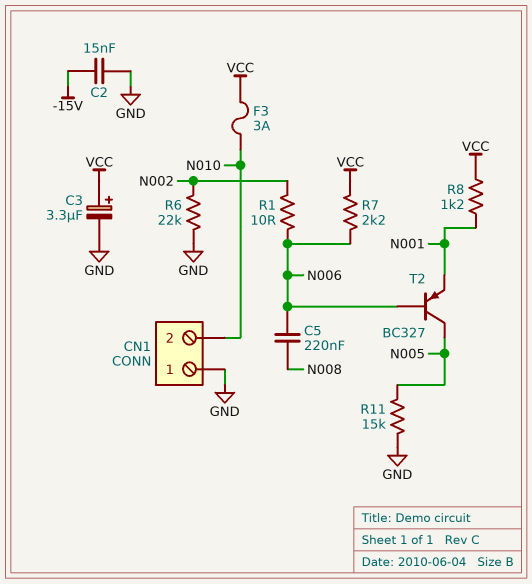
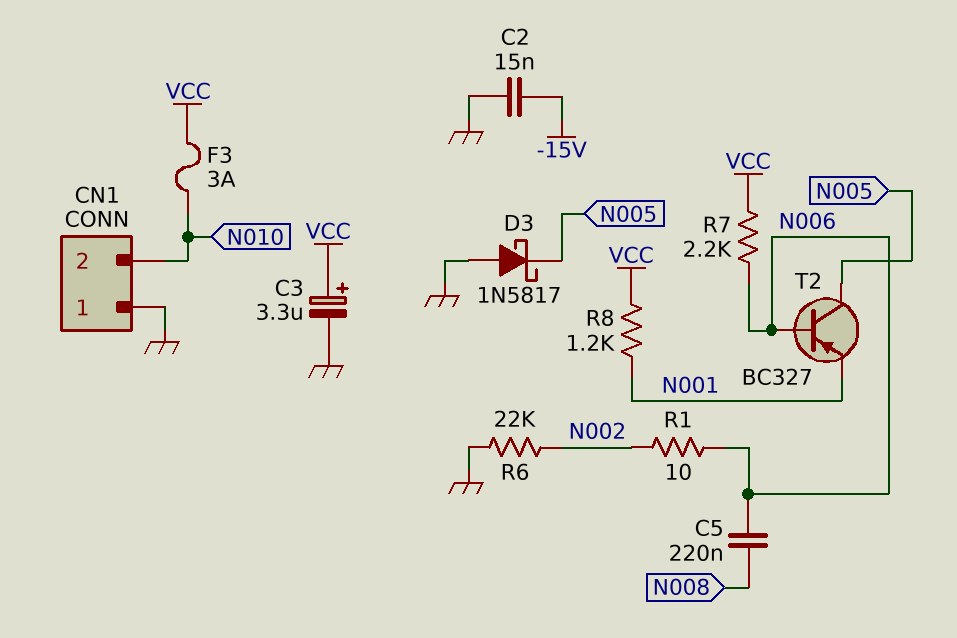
D3: none -> schottky 1N5817 (A GND, K N005)
R11: 15k (GND, N005) -> none

